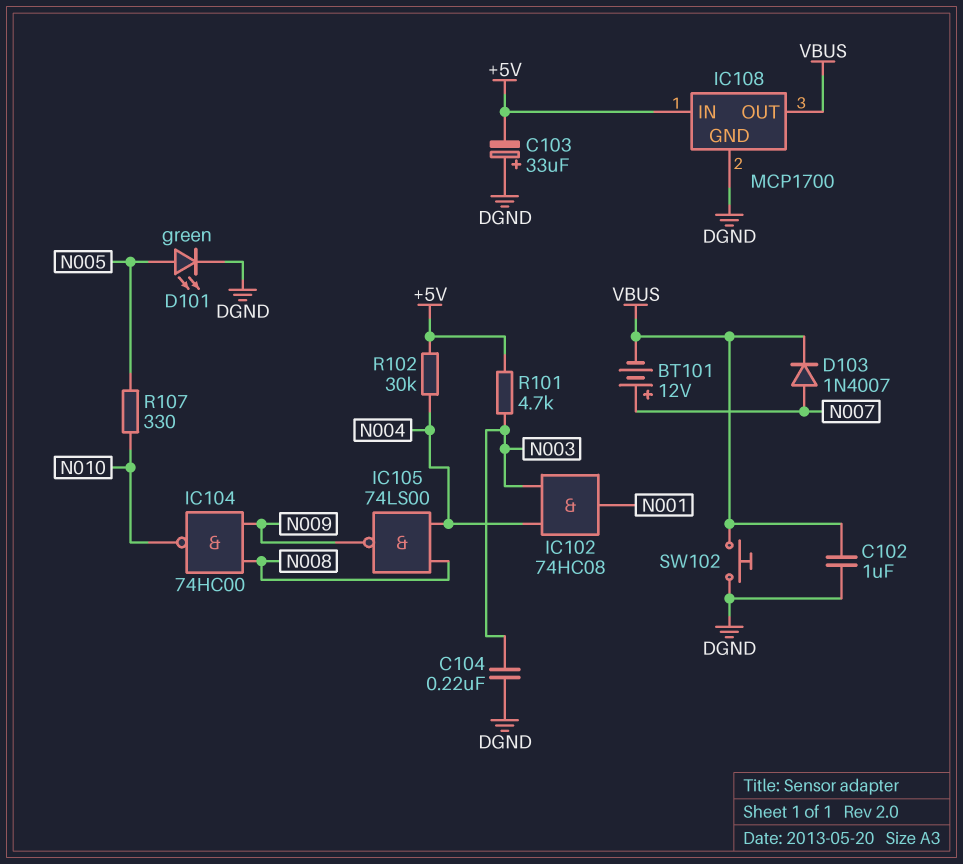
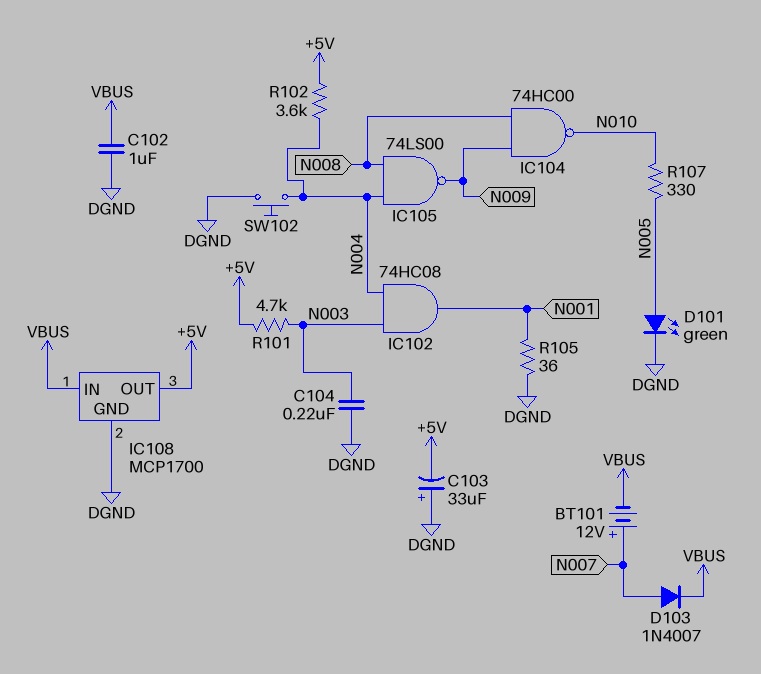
IC108 pin IN: +5V -> VBUS
IC108 pin OUT: VBUS -> +5V
R102: 30k (+5V, N004) -> 3.6k (+5V, N004)
R105: none -> 36 (DGND, N001)
SW102: button (DGND, VBUS) -> button (DGND, N004)

